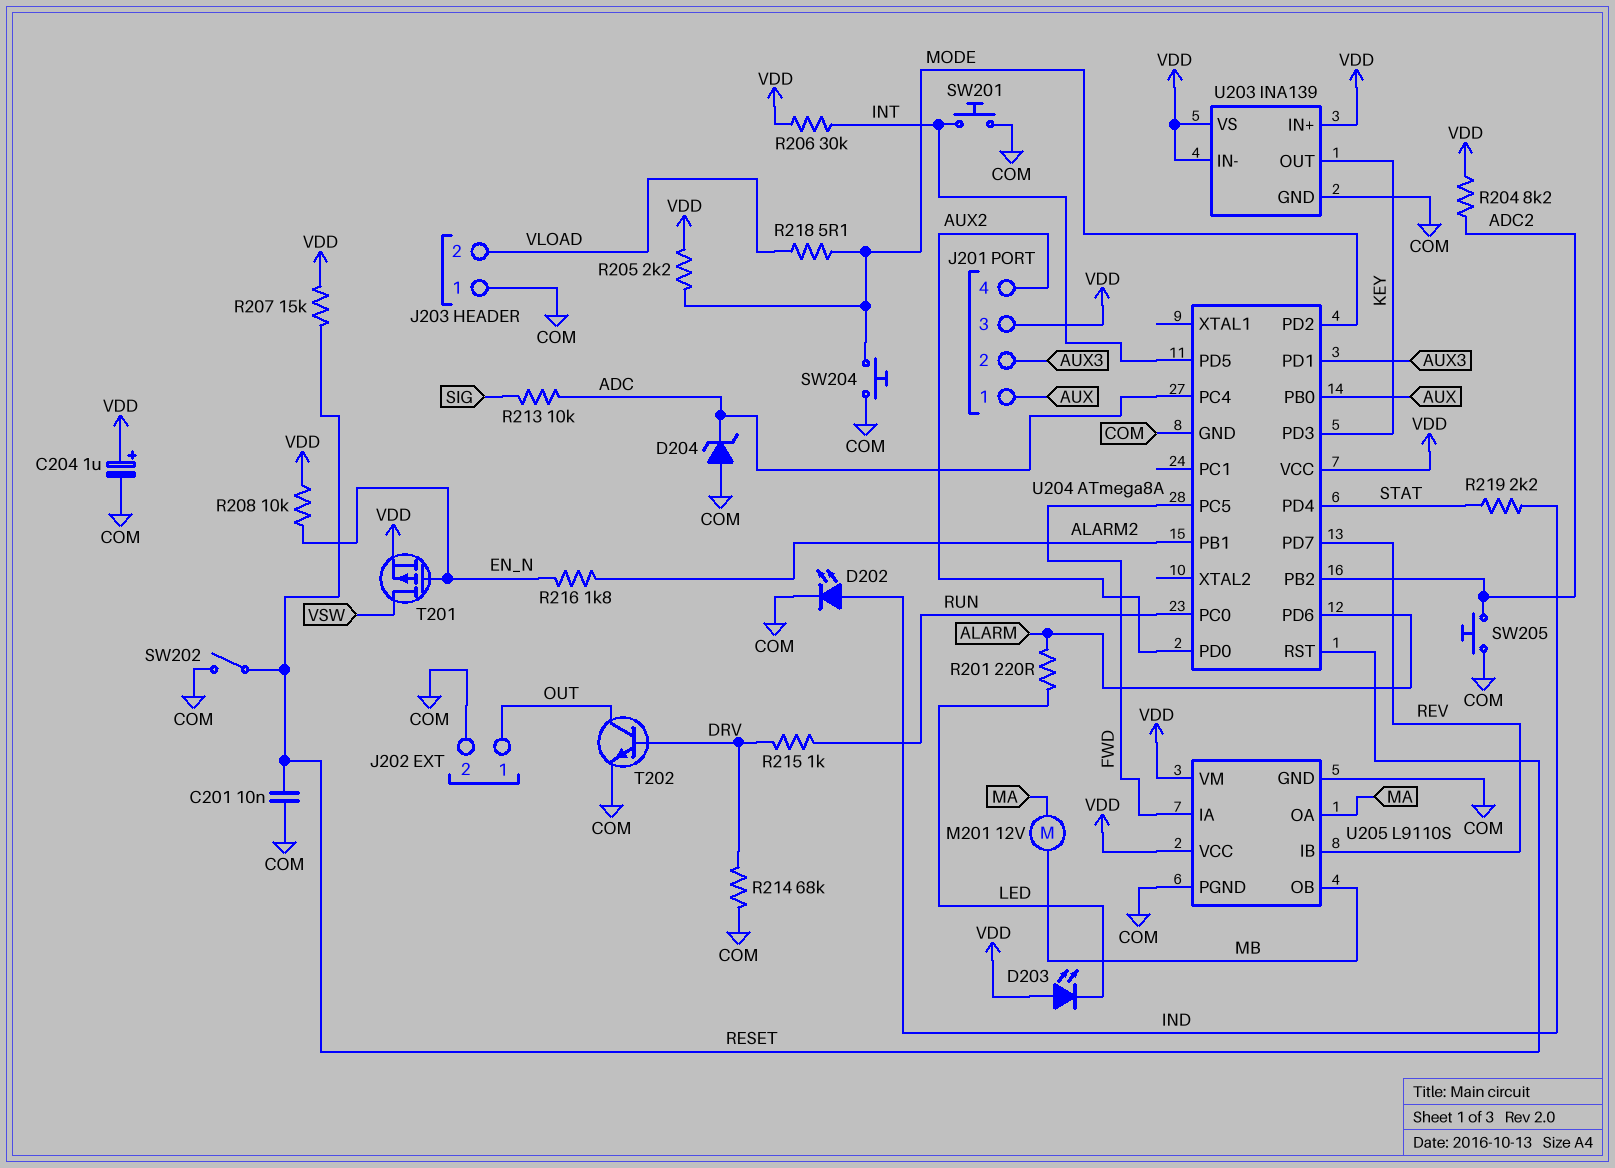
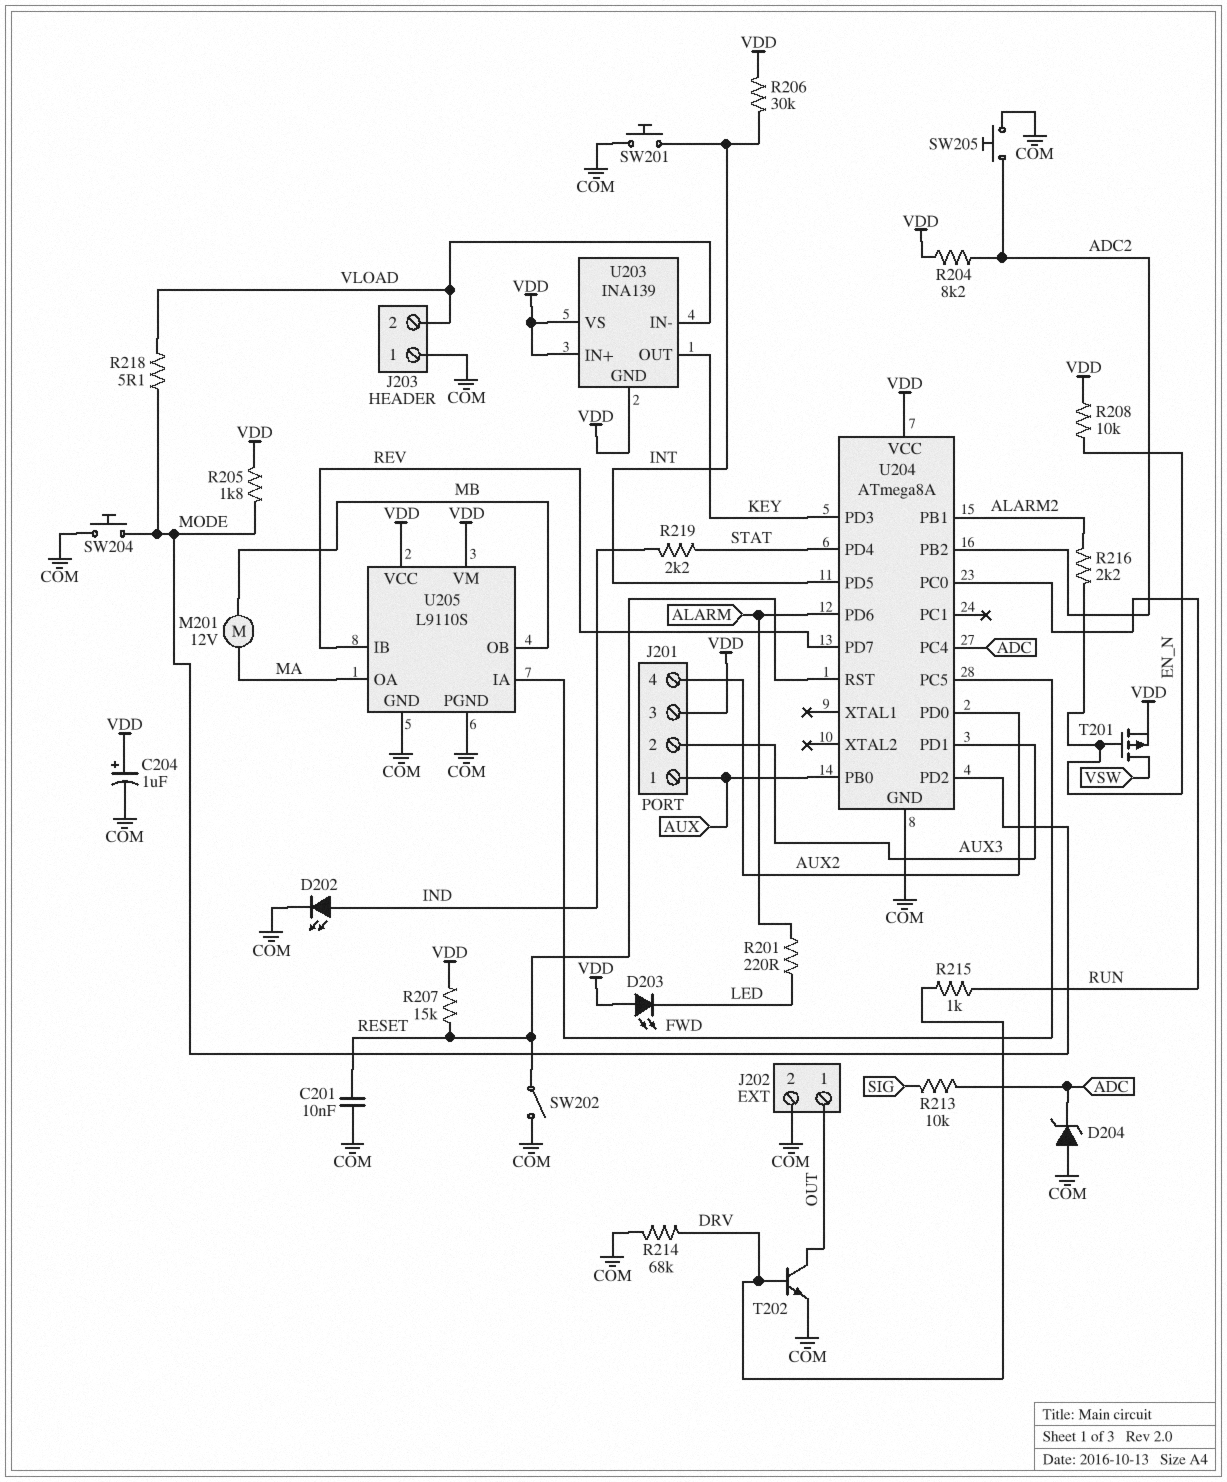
R205: 2.2k (MODE, VDD) -> 1.8k (MODE, VDD)
R216: 1.8k (ALARM2, EN_N) -> 2.2k (ALARM2, EN_N)
U203 pin GND: COM -> VDD
U203 pin IN-: VDD -> VLOAD

